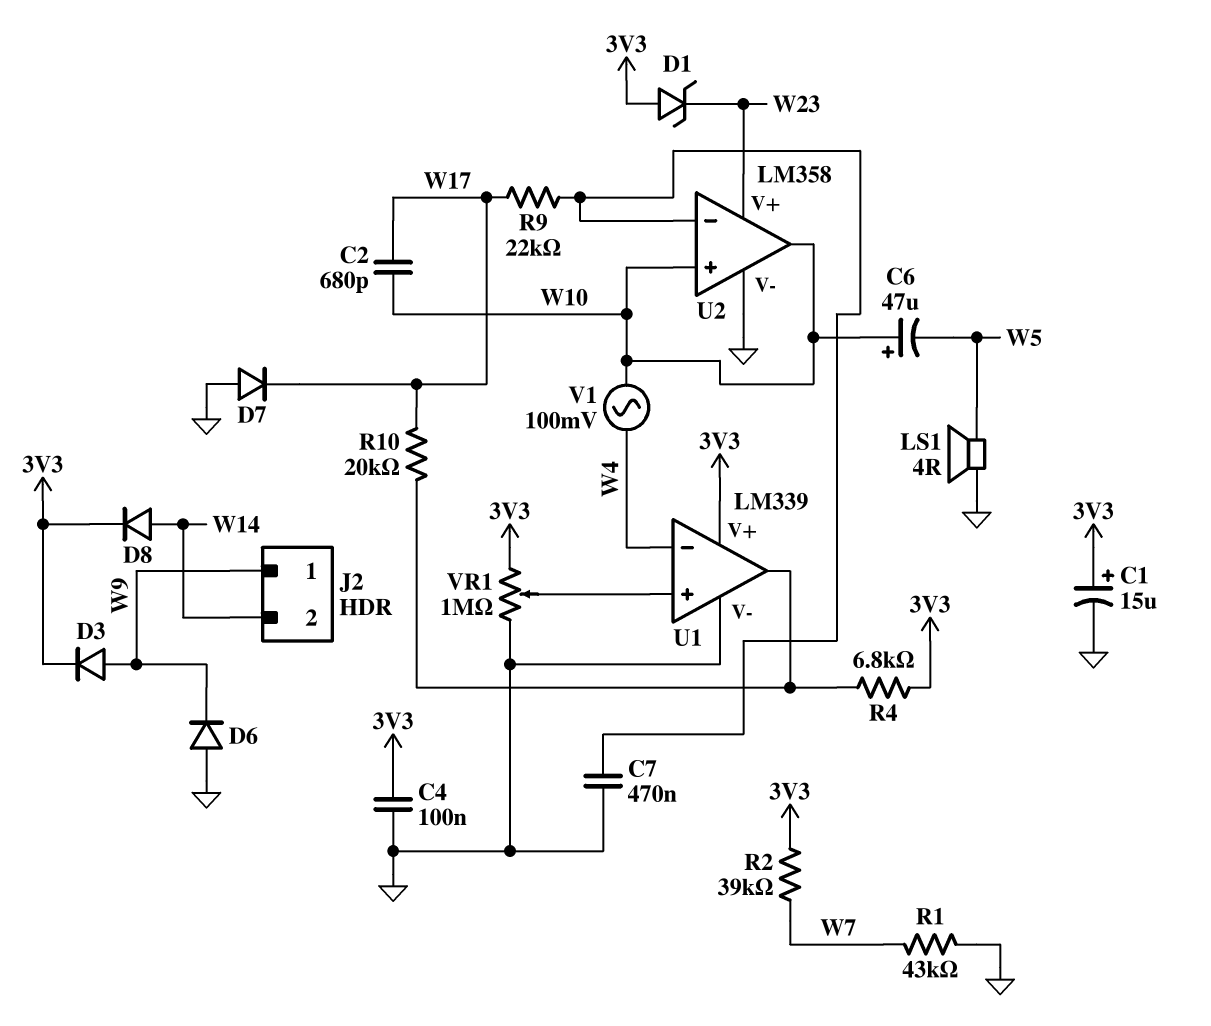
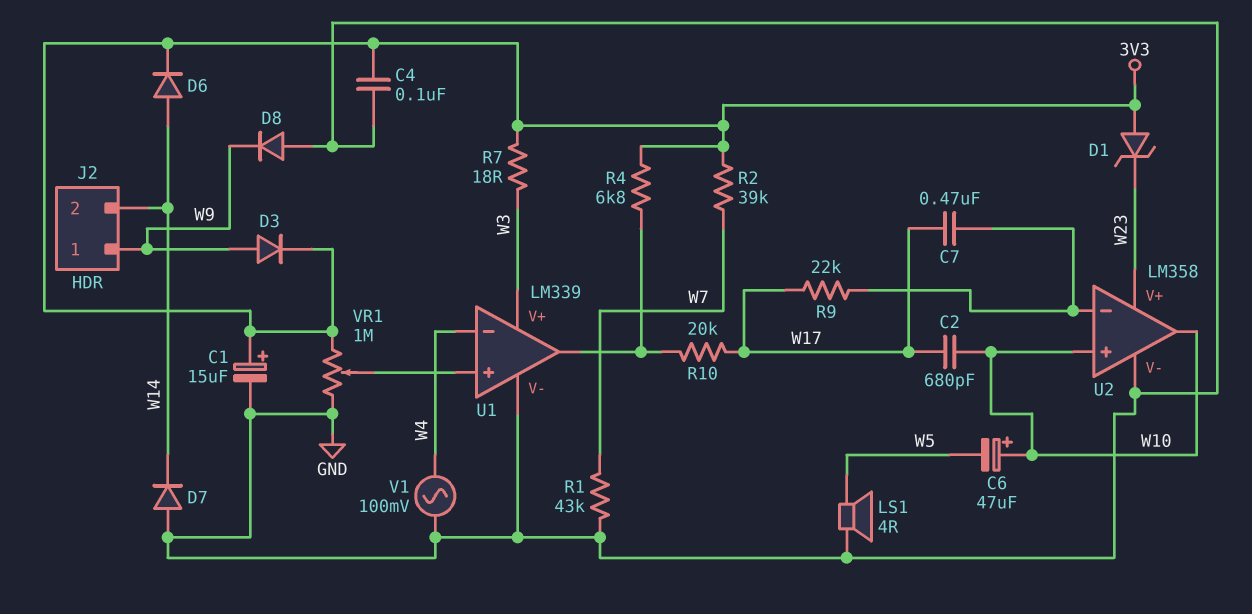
C7: 470nF (GND, U2/in-) -> 470nF (U2/in-, W17)
D6: diode (A GND, K W9) -> diode (A W14, K 3V3)
D7: diode (A GND, K W17) -> diode (A GND, K W14)
D8: diode (A W14, K 3V3) -> diode (A GND, K W9)
R7: none -> 18 (3V3, W3)
U1 pin V+: 3V3 -> W3
V1: AC 100mV (W4, W10) -> AC 100mV (GND, W4)

